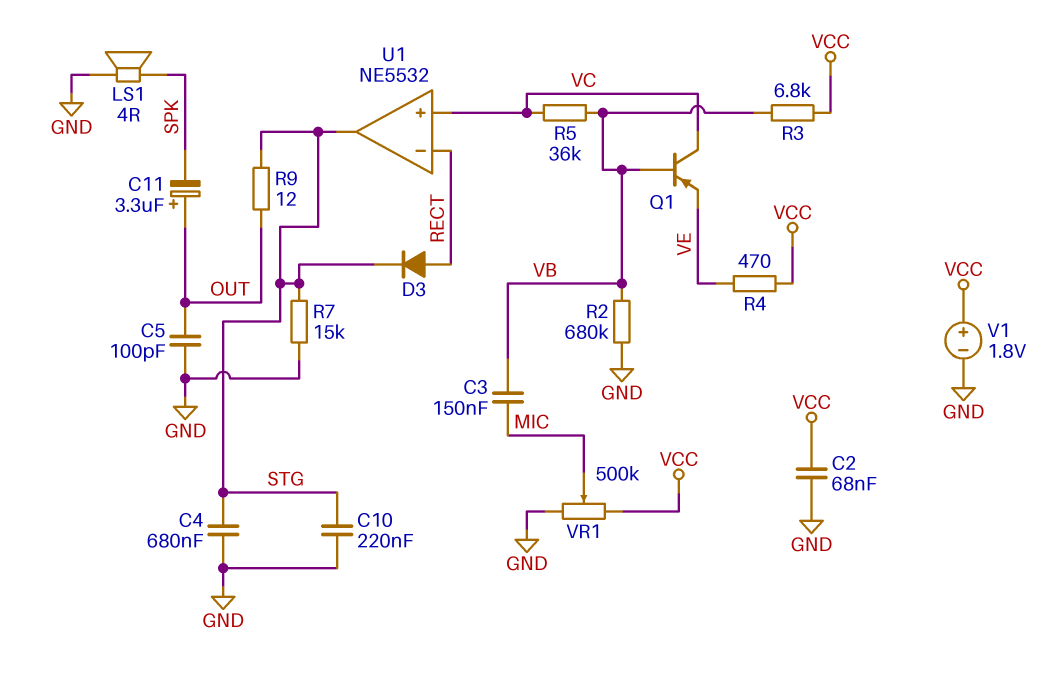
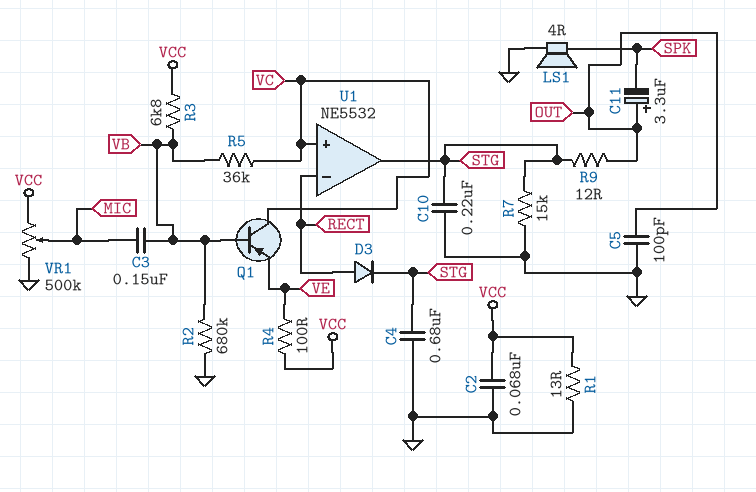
R1: none -> 13 (GND, VCC)
R4: 470 (VCC, VE) -> 100 (VCC, VE)
V1: 1.8V (plus VCC, minus GND) -> none

